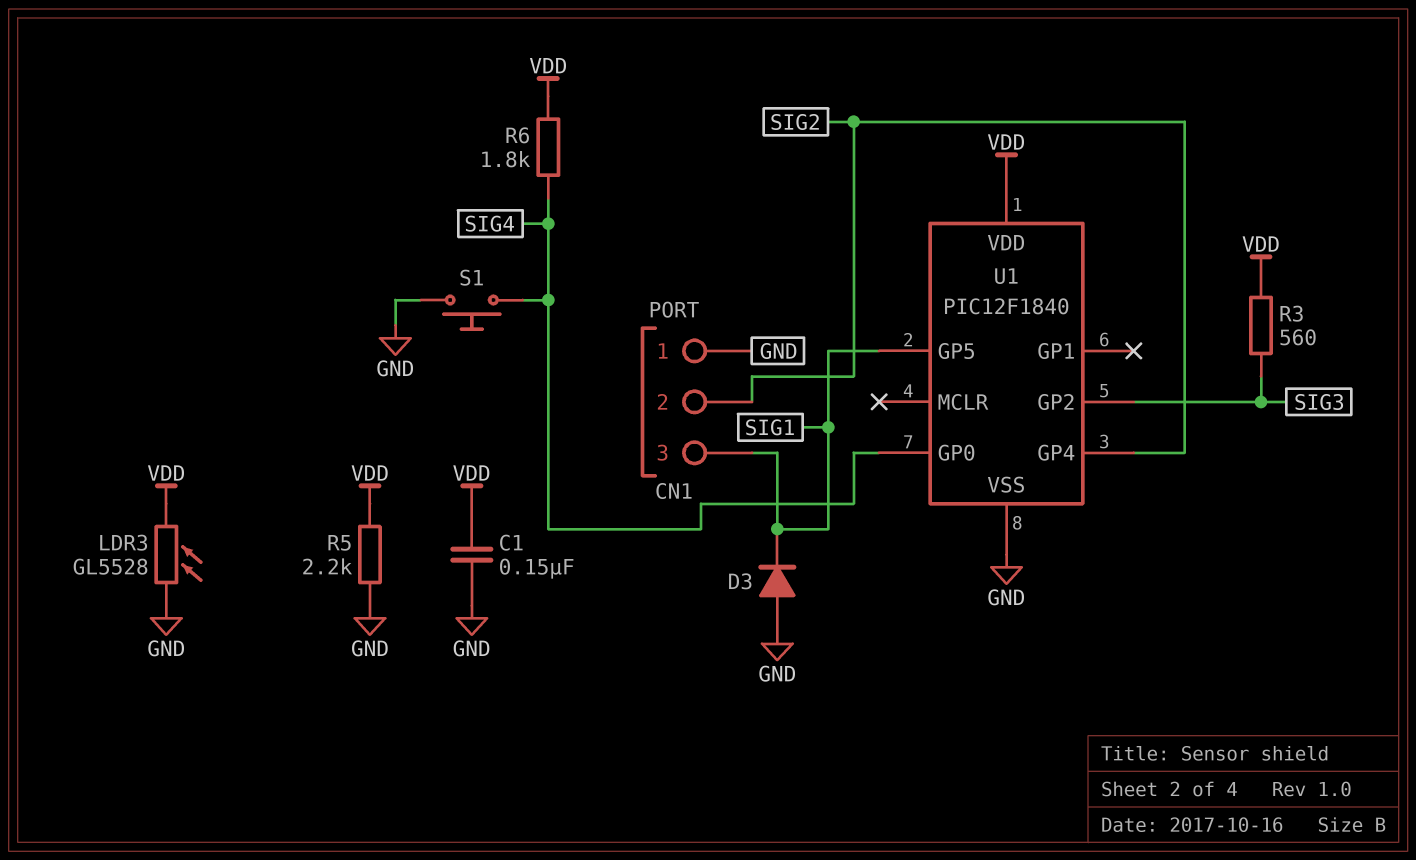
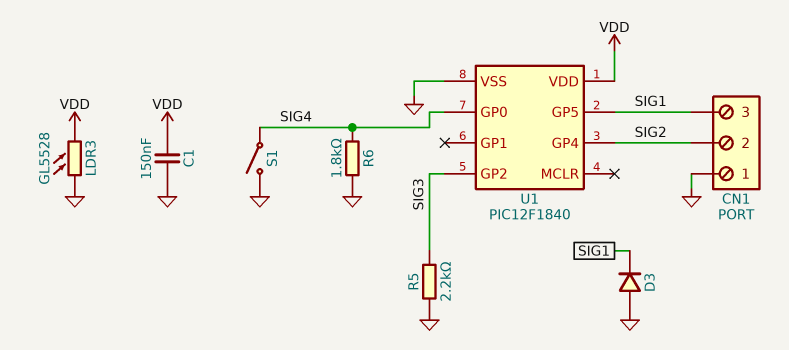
R3: 560 (SIG3, VDD) -> none
R5: 2.2k (GND, VDD) -> 2.2k (GND, SIG3)
R6: 1.8k (SIG4, VDD) -> 1.8k (GND, SIG4)
S1: button (GND, SIG4) -> switch (GND, SIG4)

